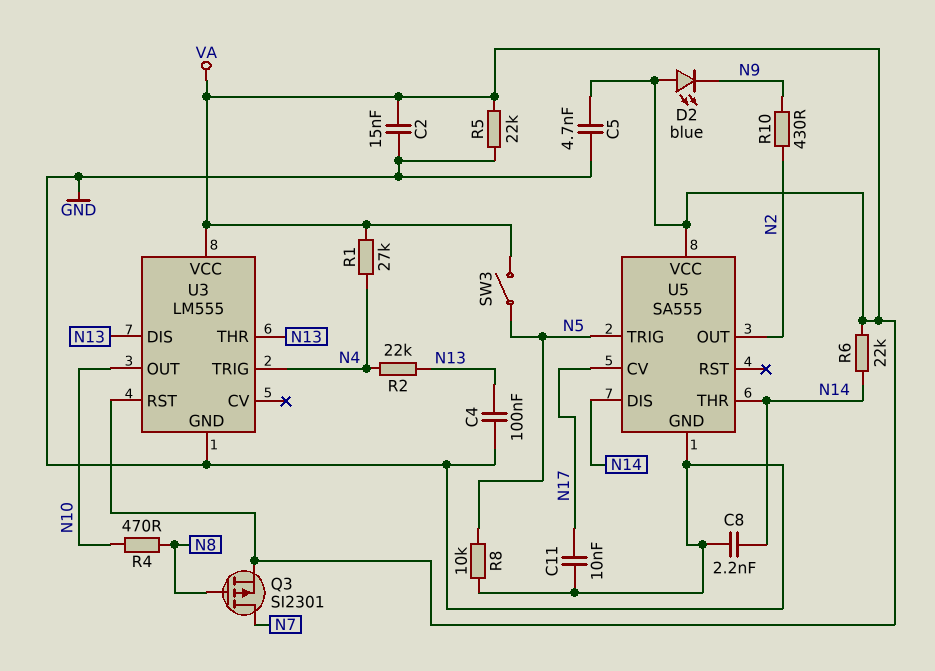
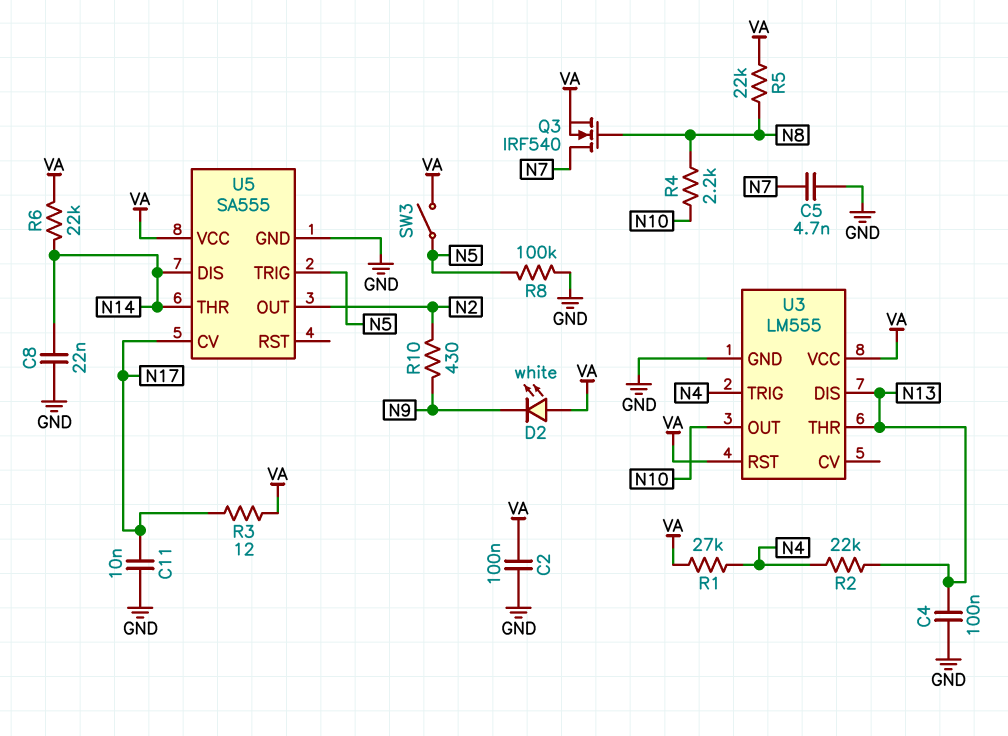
C2: 15nF (GND, VA) -> 100nF (GND, VA)
C5: 4.7nF (GND, VA) -> 4.7nF (GND, N7)
C8: 2.2nF (GND, N14) -> 22nF (GND, N14)
D2: LED blue (A VA, K N9) -> LED white (A VA, K N9)
Q3: PMOS SI2301 (G N8, D N7, S VA) -> NMOS IRF540 (G N8, D N7, S VA)
R3: none -> 12 (N17, VA)
R4: 470 (N8, N10) -> 2.2k (N8, N10)
R5: 22k (GND, VA) -> 22k (N8, VA)
R8: 10k (GND, N5) -> 100k (GND, N5)

